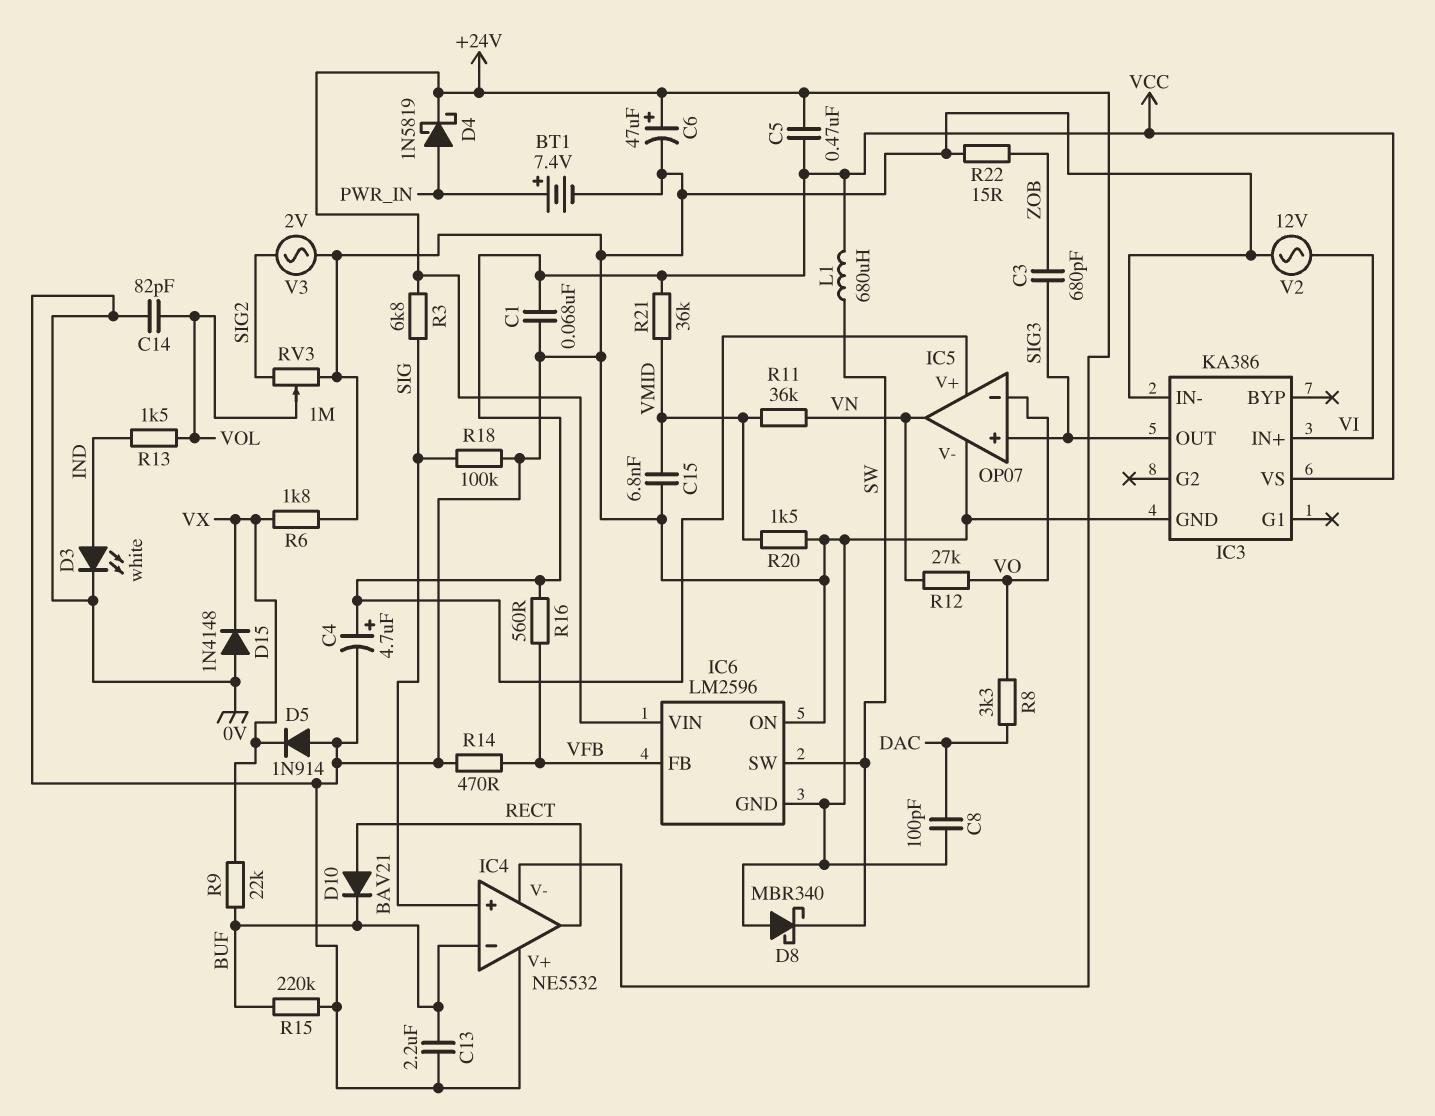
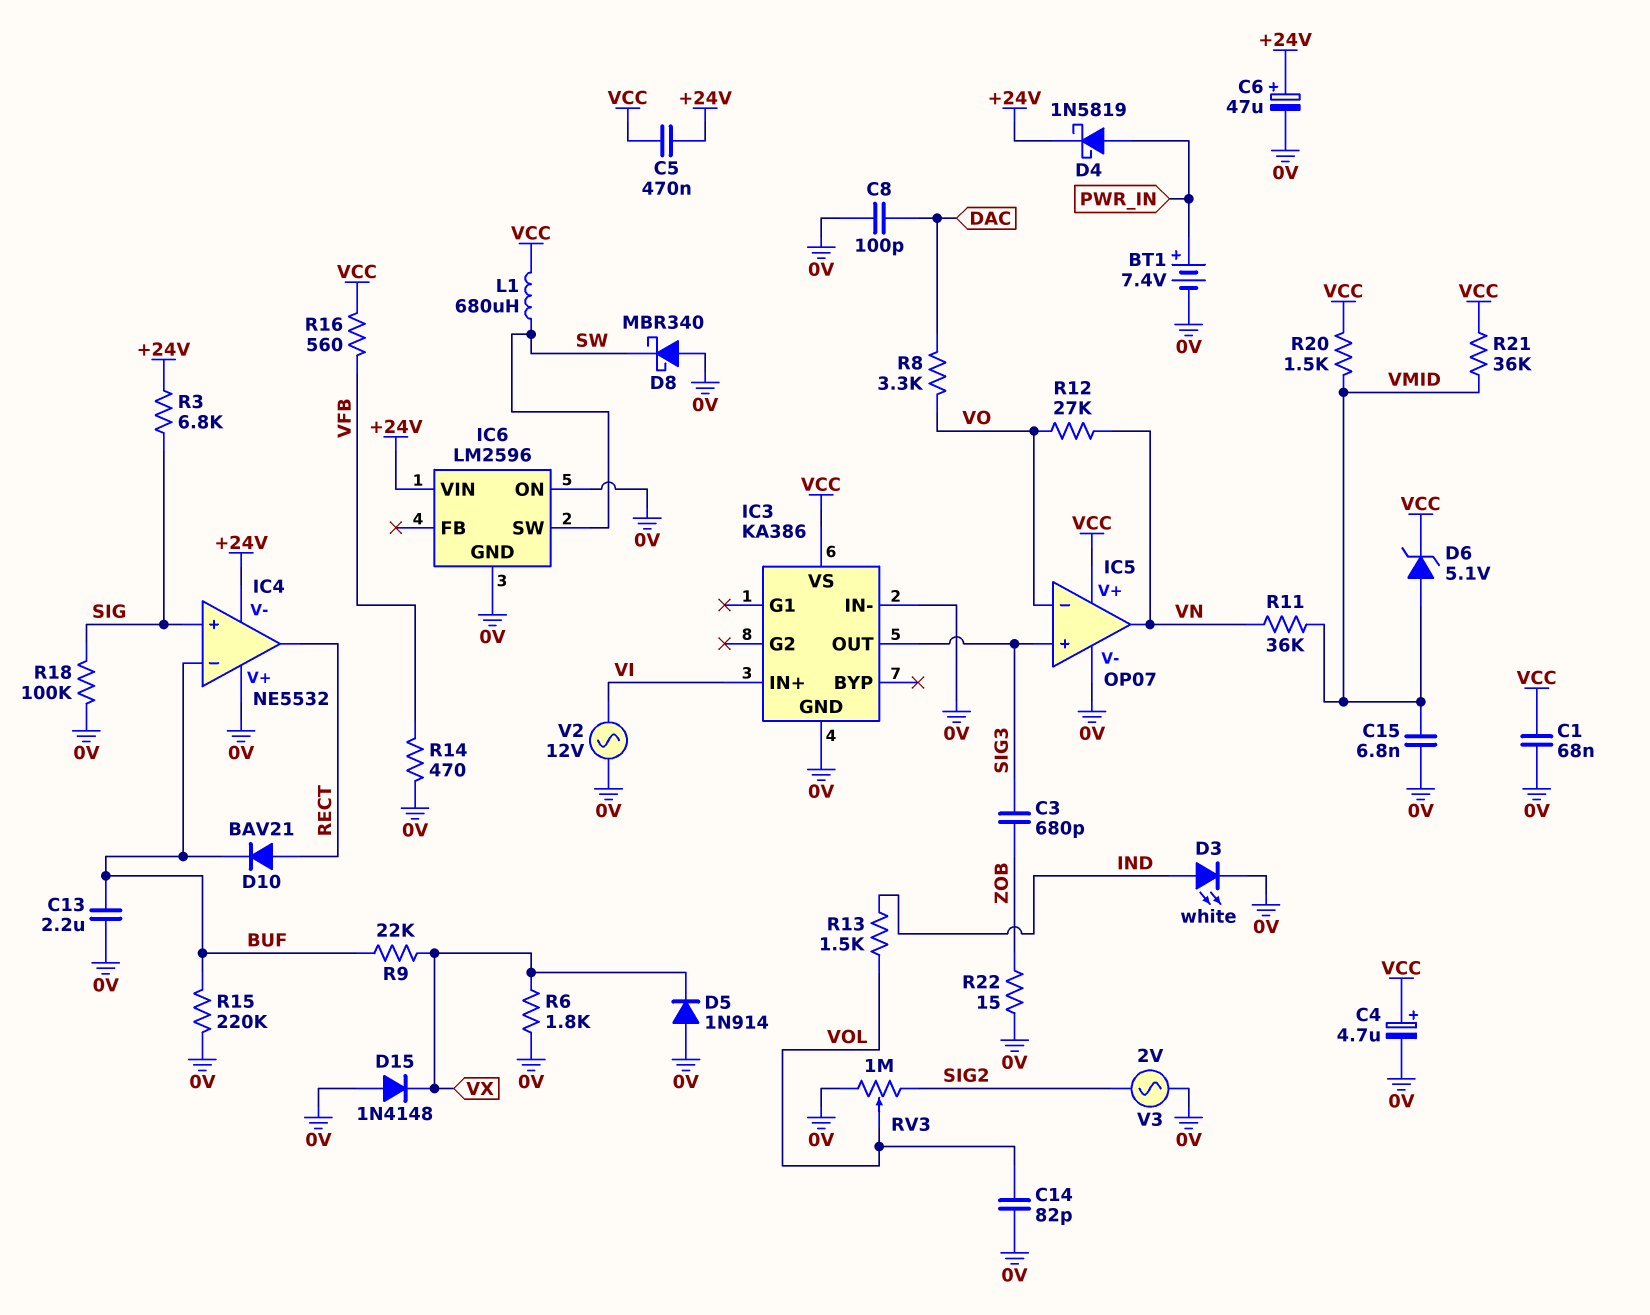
D6: none -> zener 5.1V (A VMID, K VCC)
IC6 pin FB: VFB -> none
R20: 1.5k (0V, VMID) -> 1.5k (VCC, VMID)

